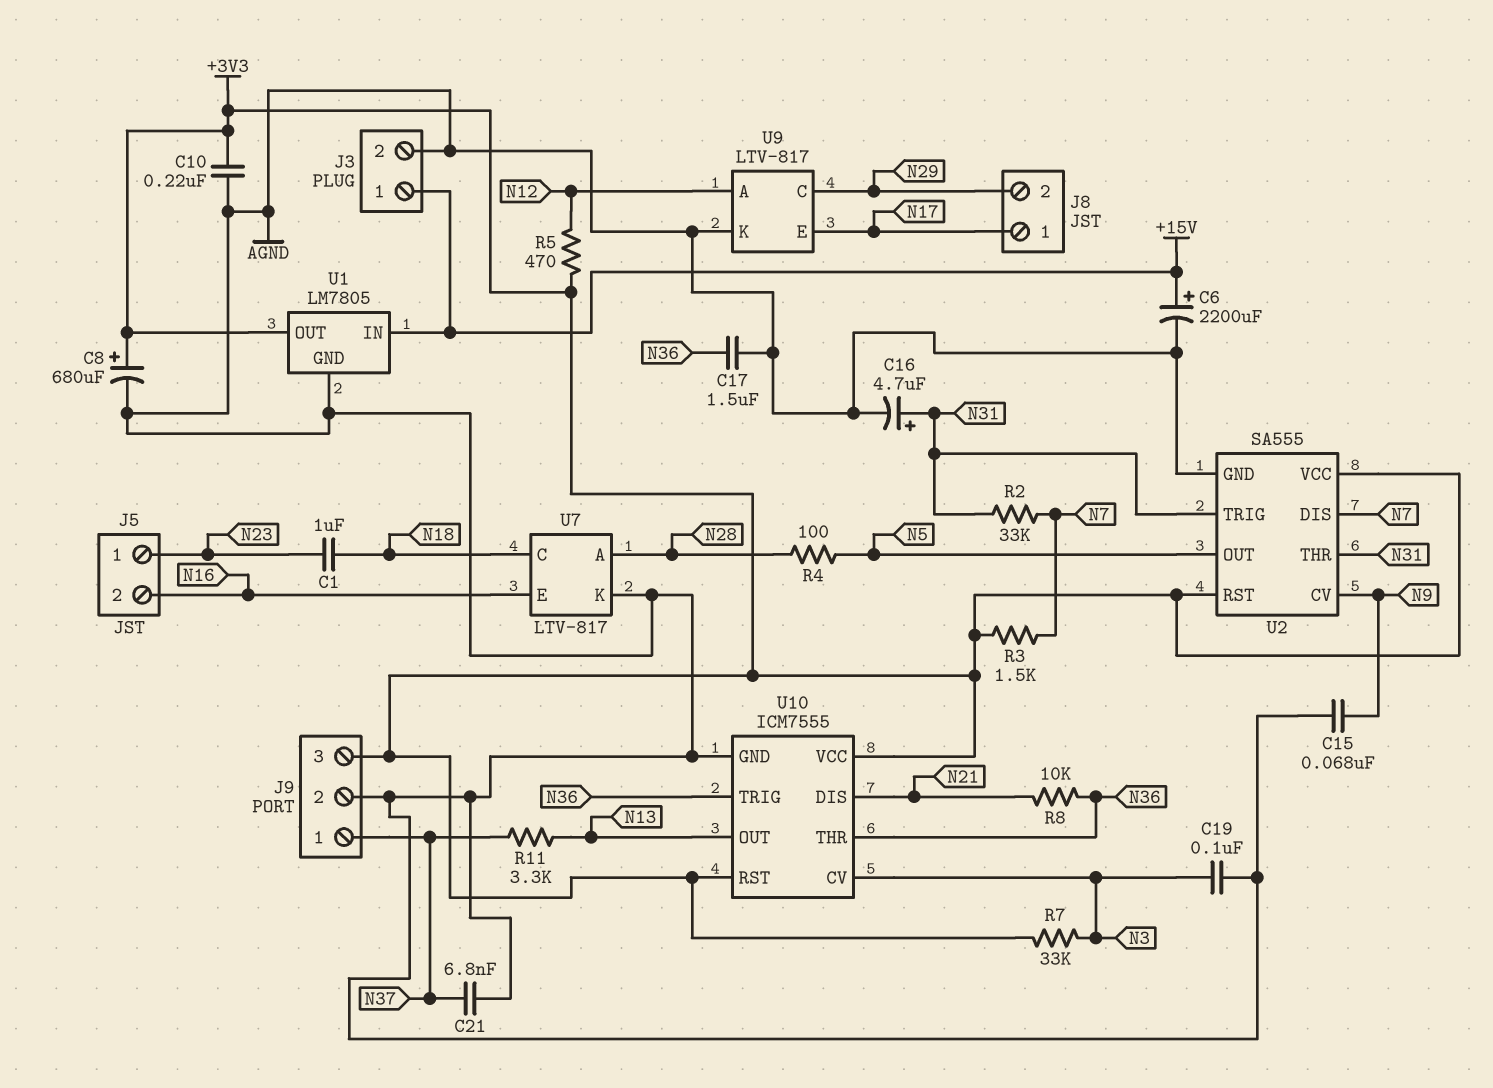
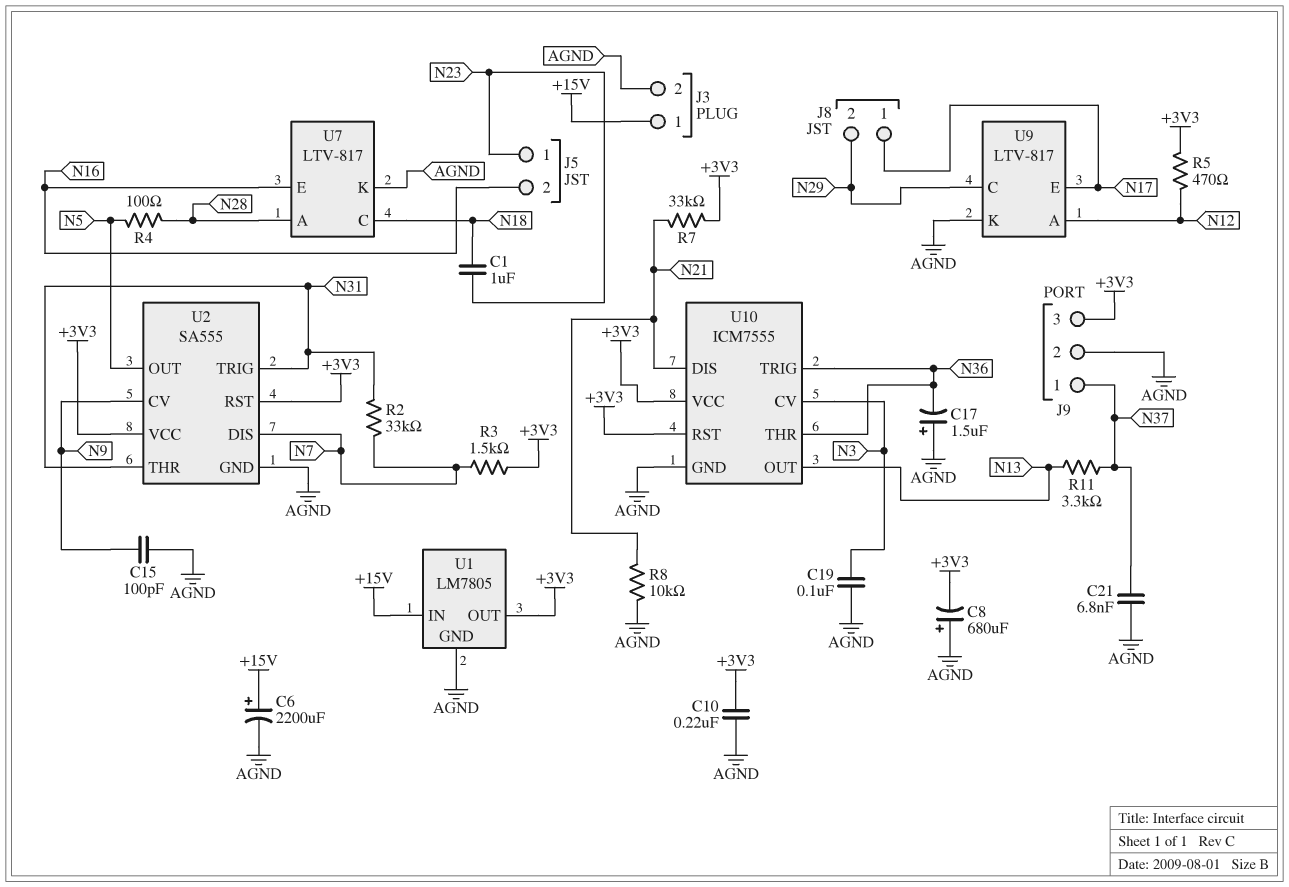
C8: 680uF (plus +3V3, minus AGND) -> 680uF (plus AGND, minus +3V3)
C15: 68nF (AGND, N9) -> 100pF (AGND, N9)
C16: 4.7uF (plus N31, minus AGND) -> none
C17: 1.5uF (AGND, N36) -> 1.5uF (plus AGND, minus N36)
R7: 33k (+3V3, N3) -> 33k (+3V3, N21)
R8: 10k (N21, N36) -> 10k (AGND, N21)

